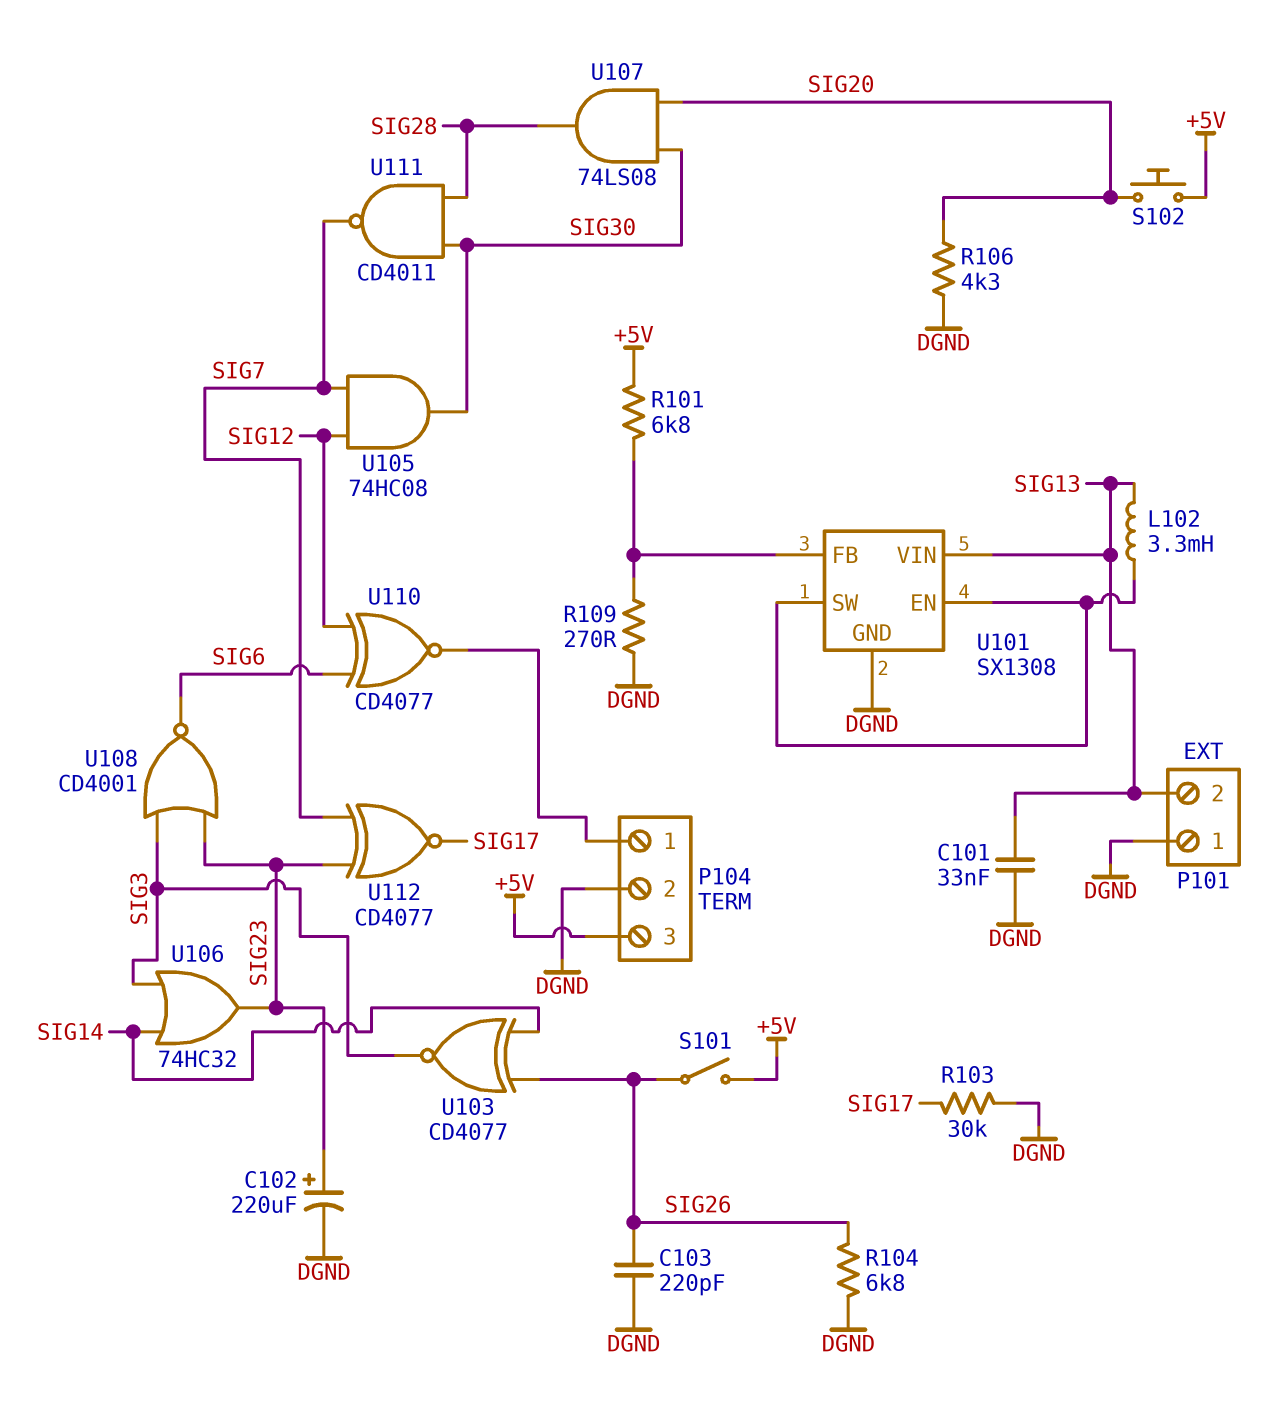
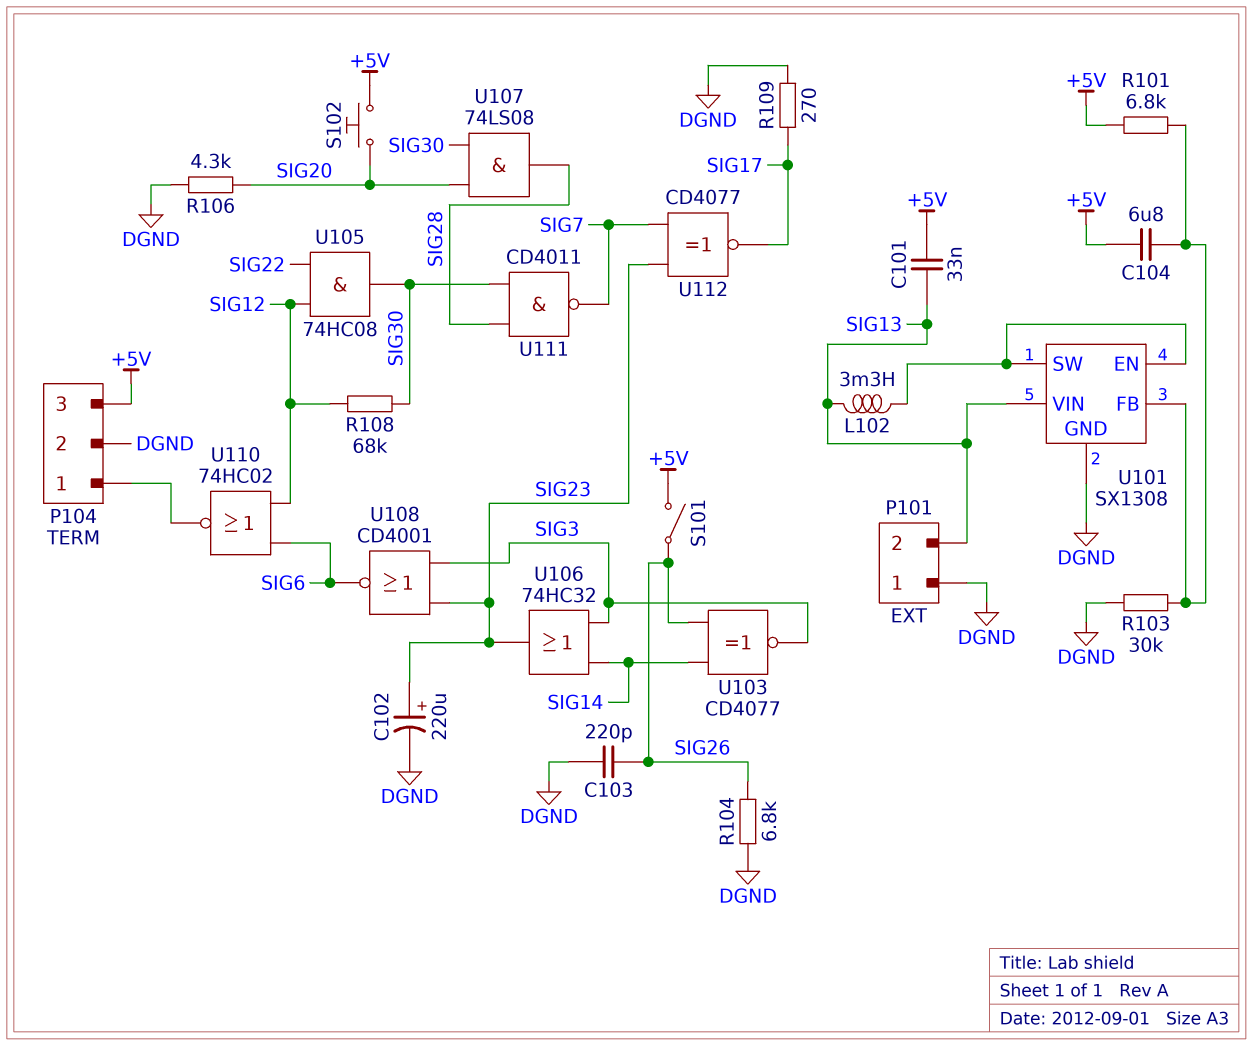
C101: 33nF (DGND, SIG13) -> 33nF (+5V, SIG13)
C104: none -> 6.8uF (+5V, U101/FB)
R103: 30k (DGND, SIG17) -> 30k (DGND, U101/FB)
R108: none -> 68k (SIG12, SIG30)
R109: 270 (DGND, U101/FB) -> 270 (DGND, SIG17)
U105: AND 74HC08 (in SIG7, in SIG12, out SIG30) -> AND 74HC08 (in SIG12, in SIG22, out SIG30)
U110: XNOR CD4077 (in SIG6, in SIG12, out P104/1) -> NOR 74HC02 (in SIG6, in SIG12, out P104/1)

